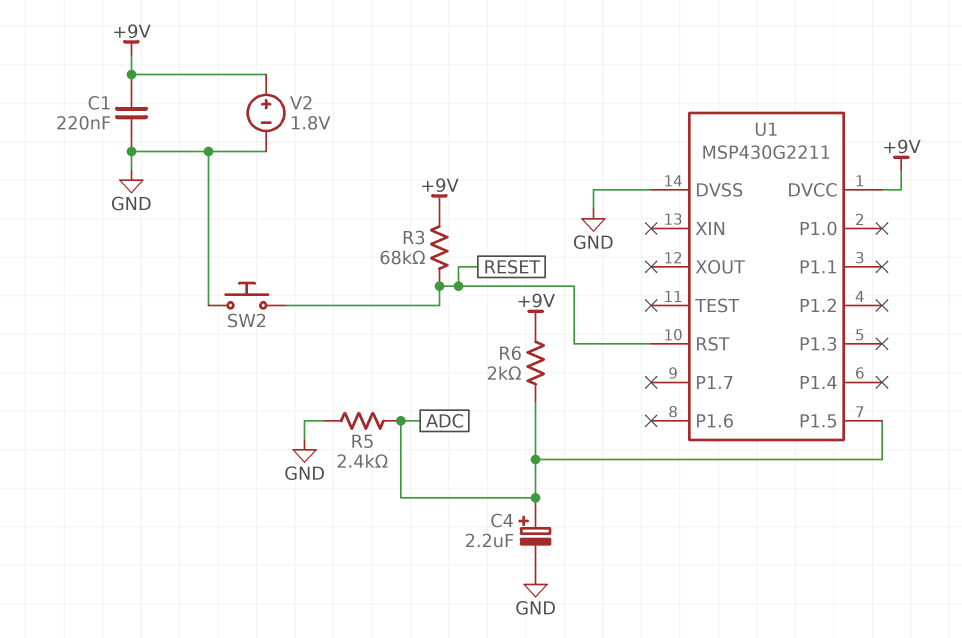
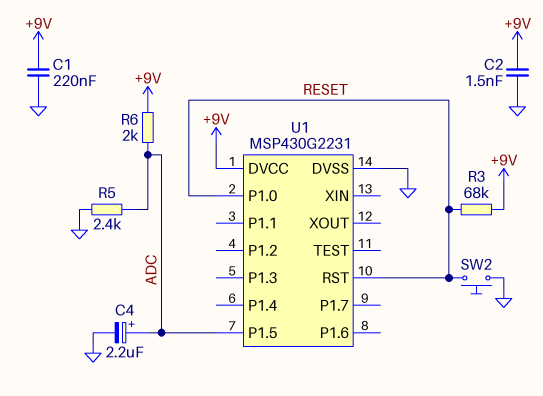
C2: none -> 1.5nF (+9V, GND)
U1: MSP430G2211 -> MSP430G2231
U1 pin P1.0: none -> RESET
V2: 1.8V (plus +9V, minus GND) -> none

